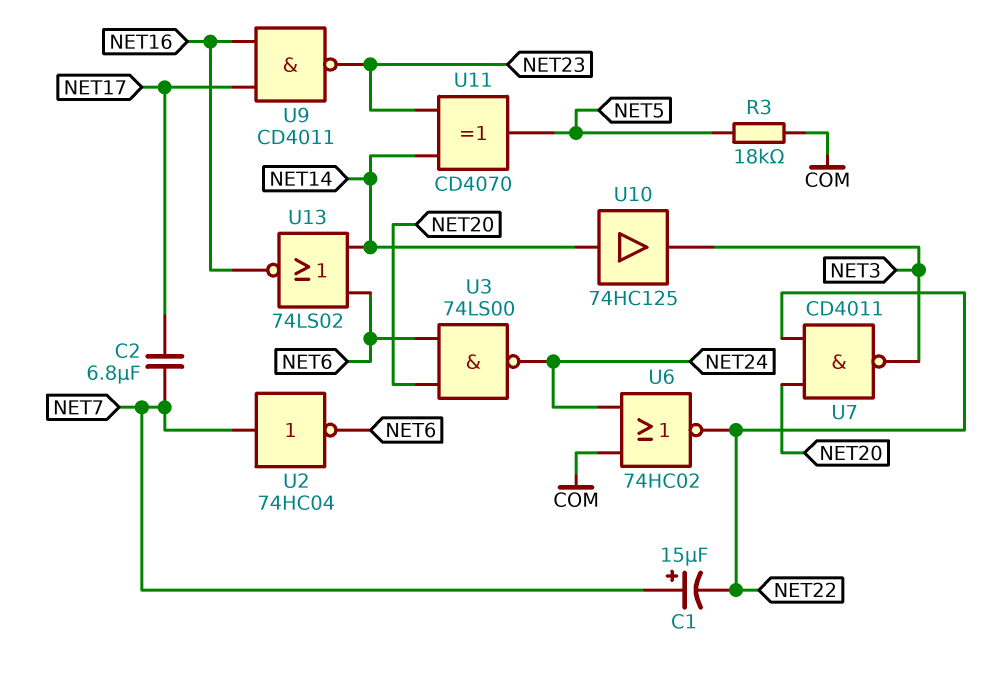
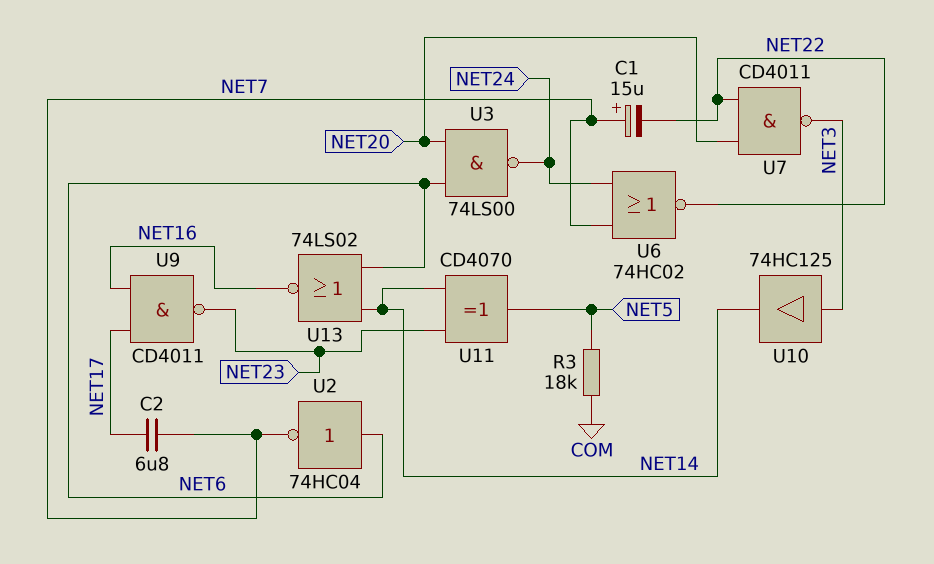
U2: NOT 74HC04 (in NET7, out NET6) -> NOT 74HC04 (in NET6, out NET7)
U6: NOR 74HC02 (in COM, in NET24, out NET22) -> NOR 74HC02 (in NET7, in NET24, out NET22)
U10: buffer 74HC125 (in NET14, out NET3) -> buffer 74HC125 (in NET3, out NET14)

